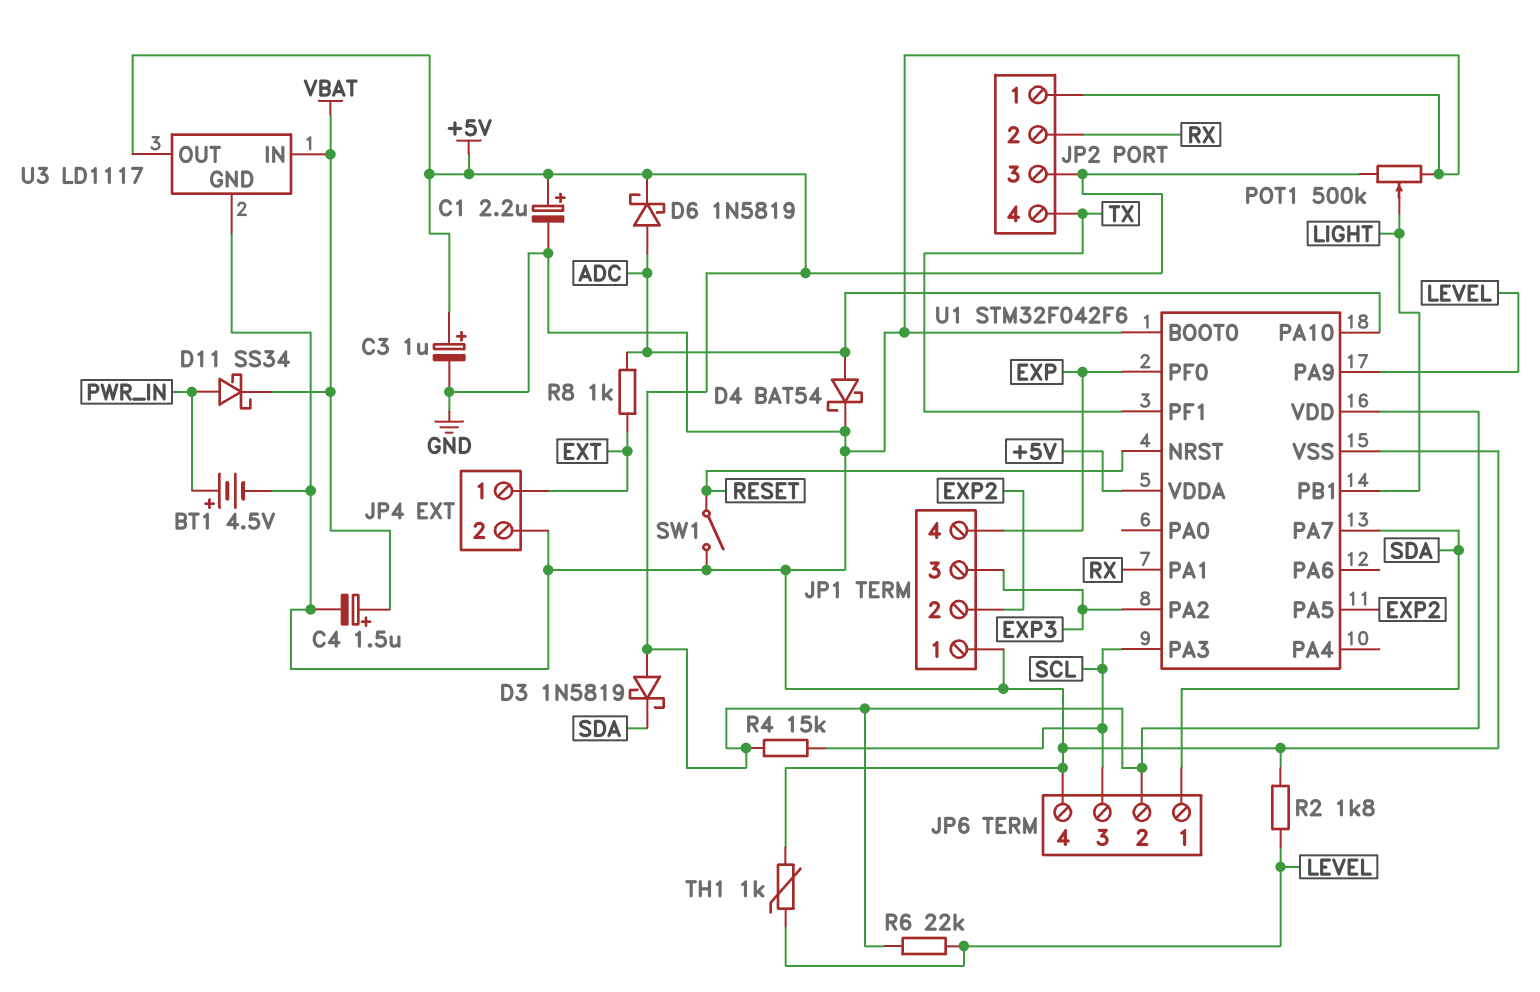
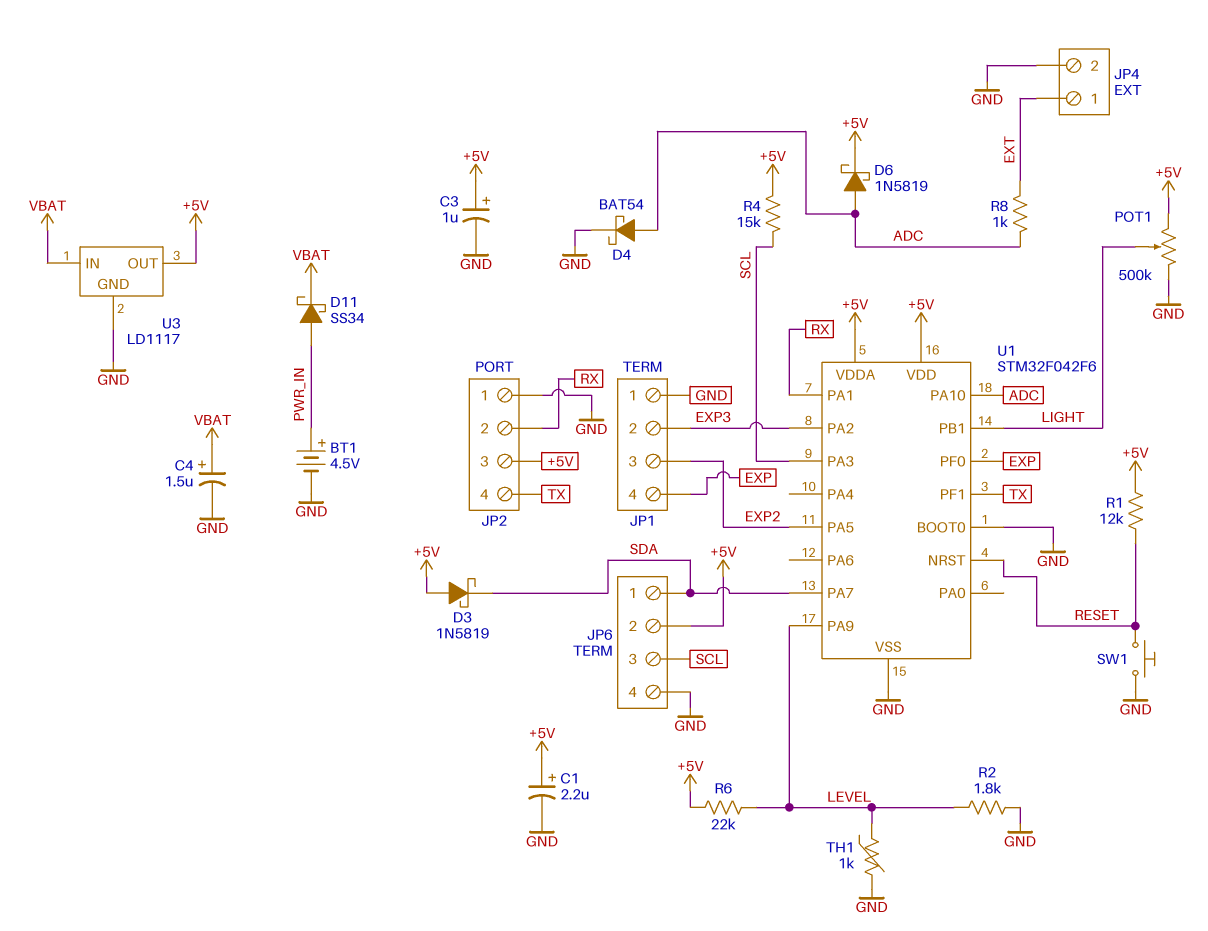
JP1 pin 2: EXP2 -> EXP3
JP1 pin 3: EXP3 -> EXP2
R1: none -> 12k (+5V, RESET)
SW1: switch (GND, RESET) -> button (GND, RESET)

